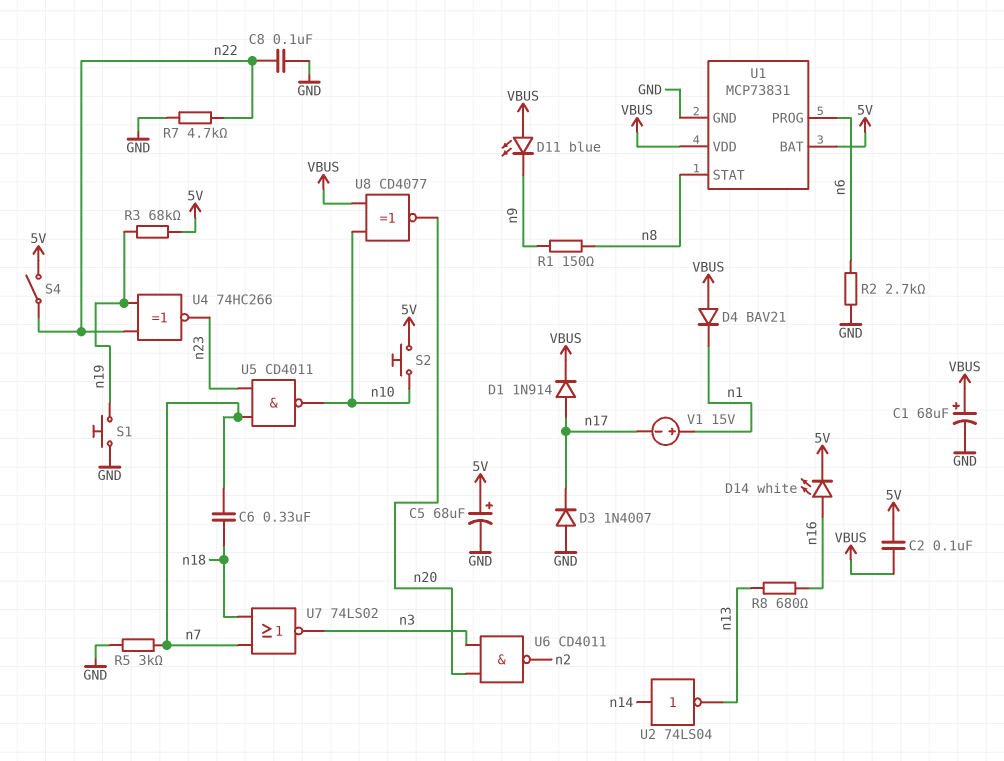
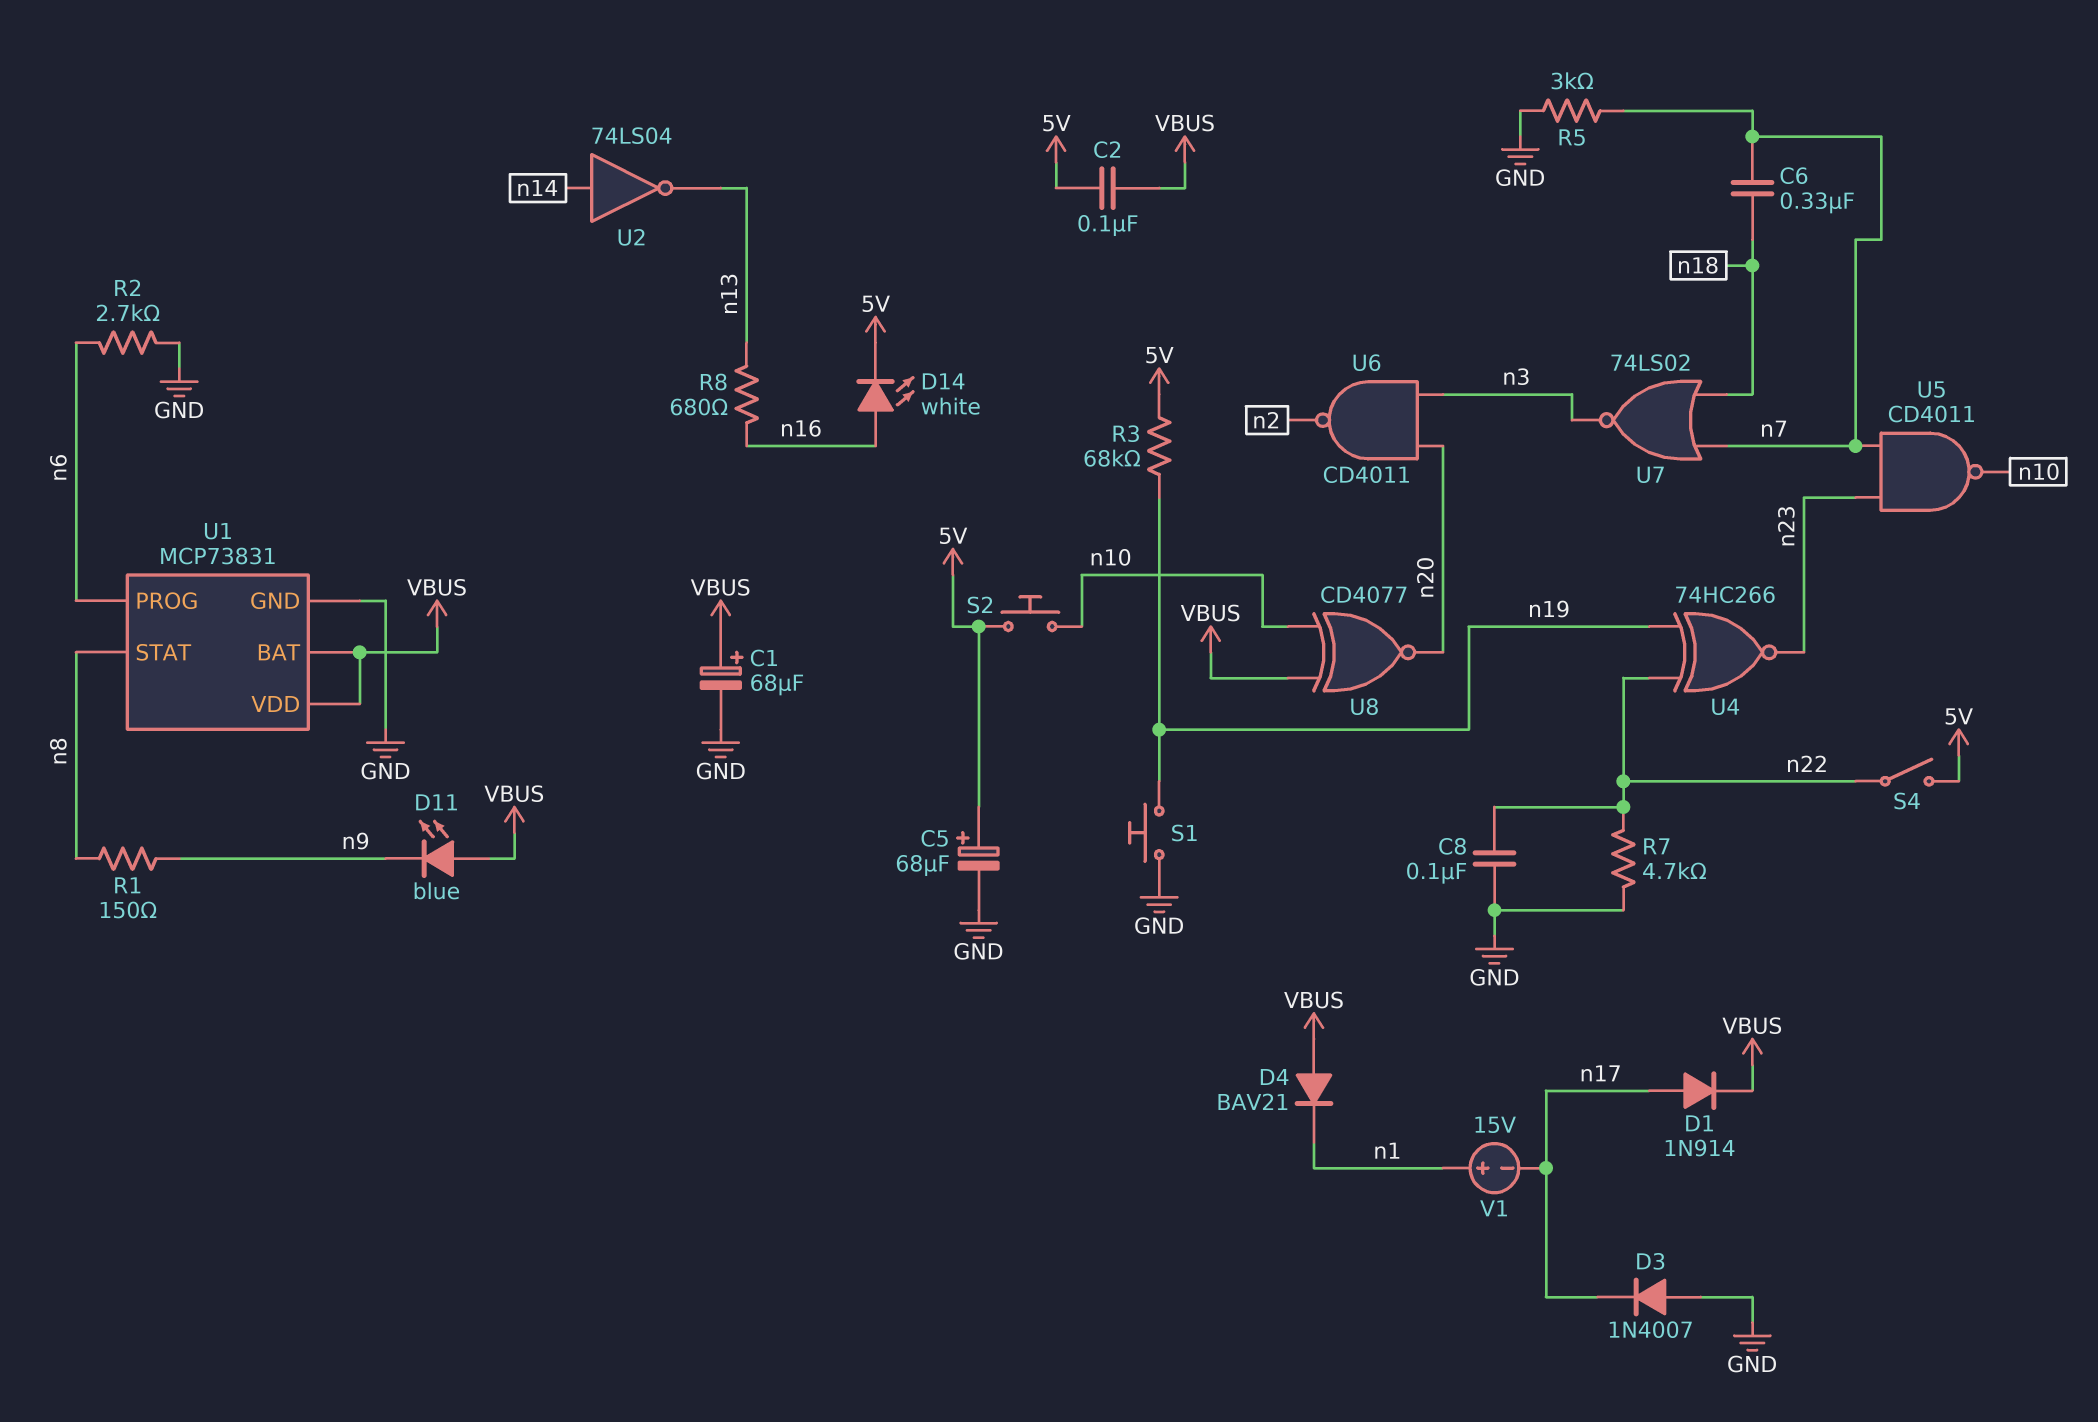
U1 pin BAT: 5V -> VBUS

